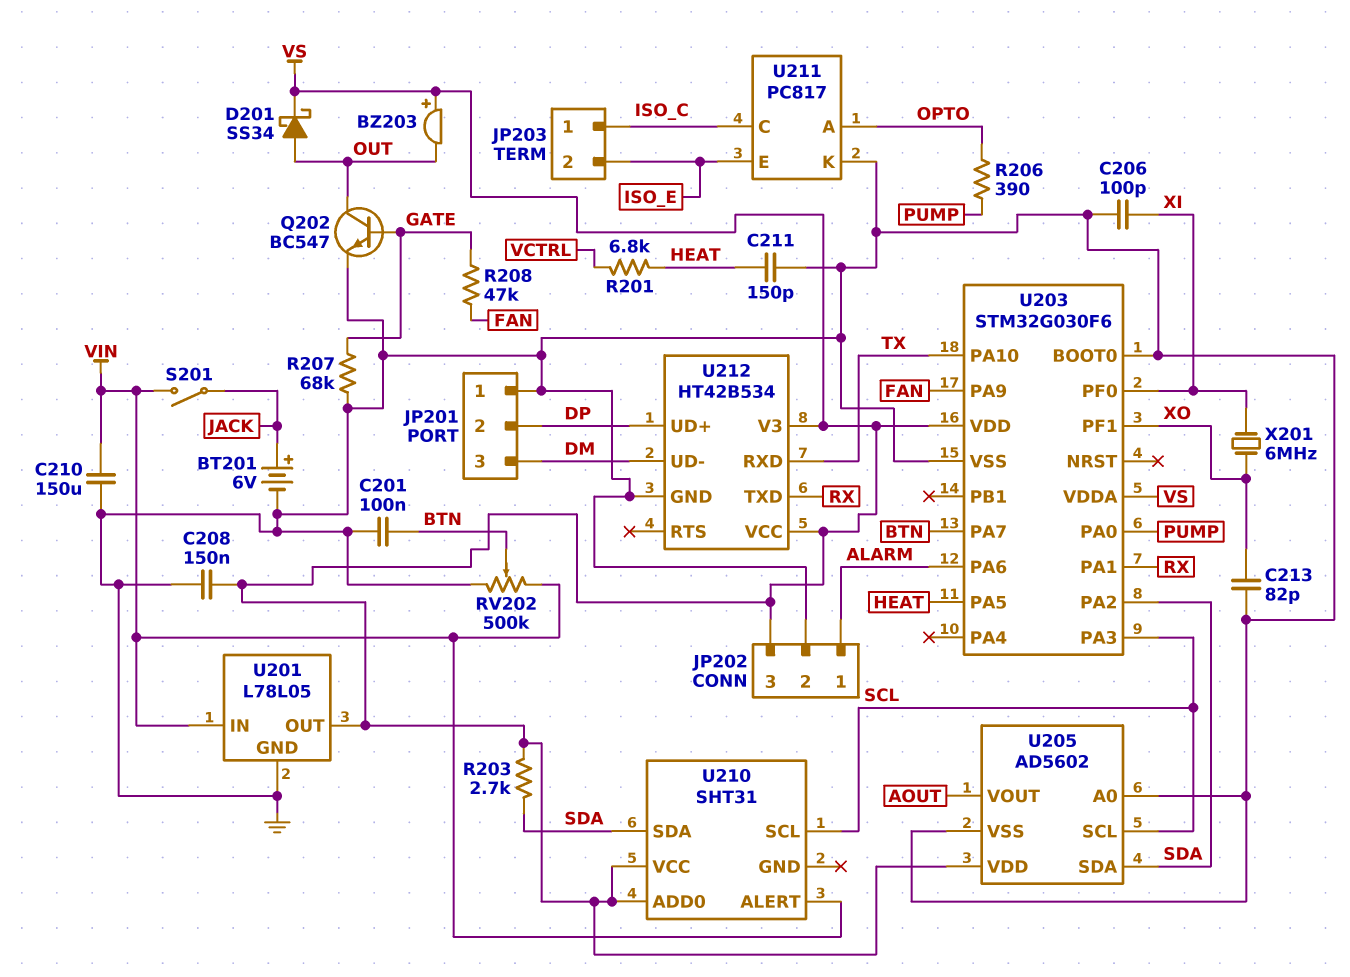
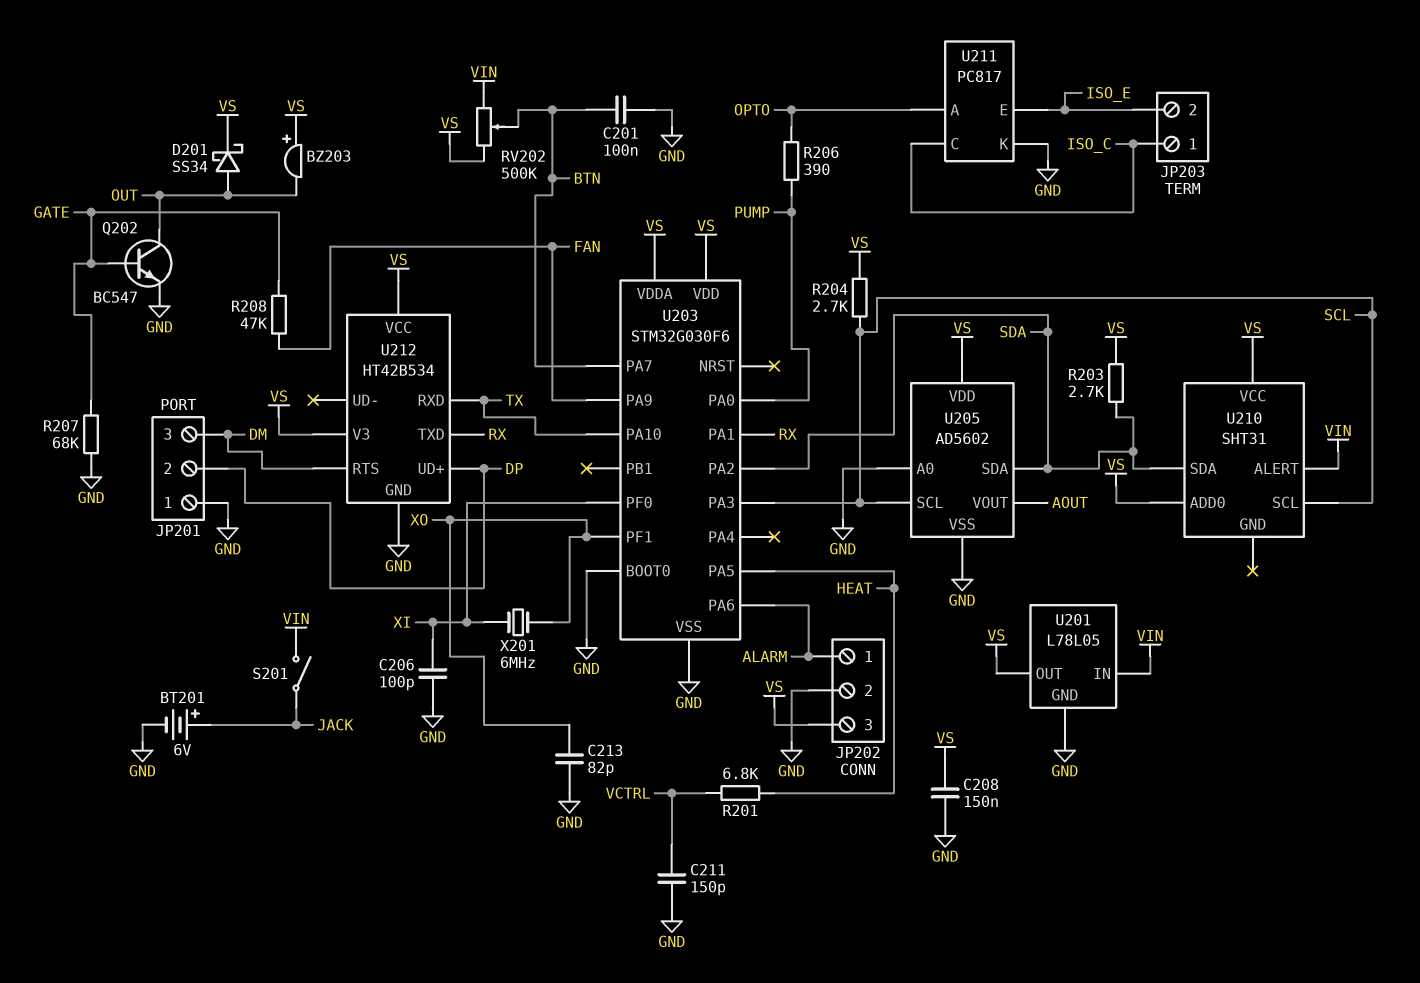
C210: 150uF (GND, VIN) -> none
C211: 150pF (GND, HEAT) -> 150pF (GND, VCTRL)
R204: none -> 2.7k (SCL, VS)
RV202: 500k (GND, VIN, wiper BTN) -> 500k (VIN, VS, wiper BTN)
U212 pin RTS: none -> DM
U212 pin UD-: DM -> none

